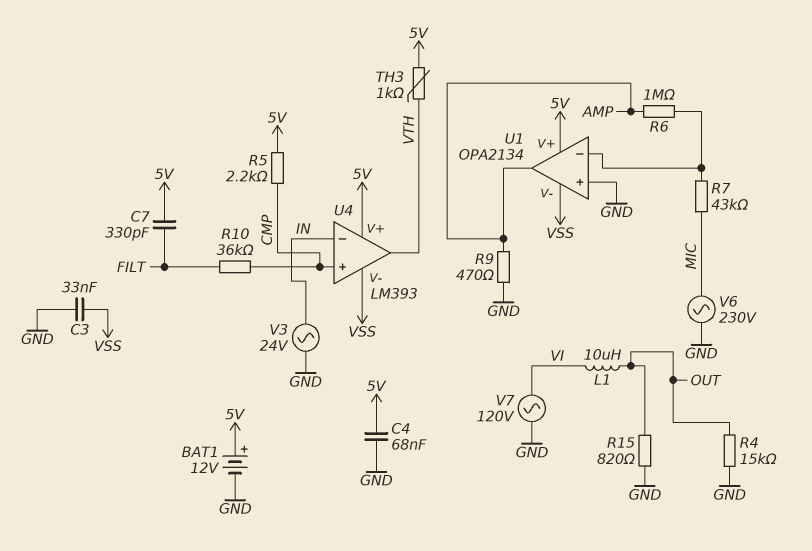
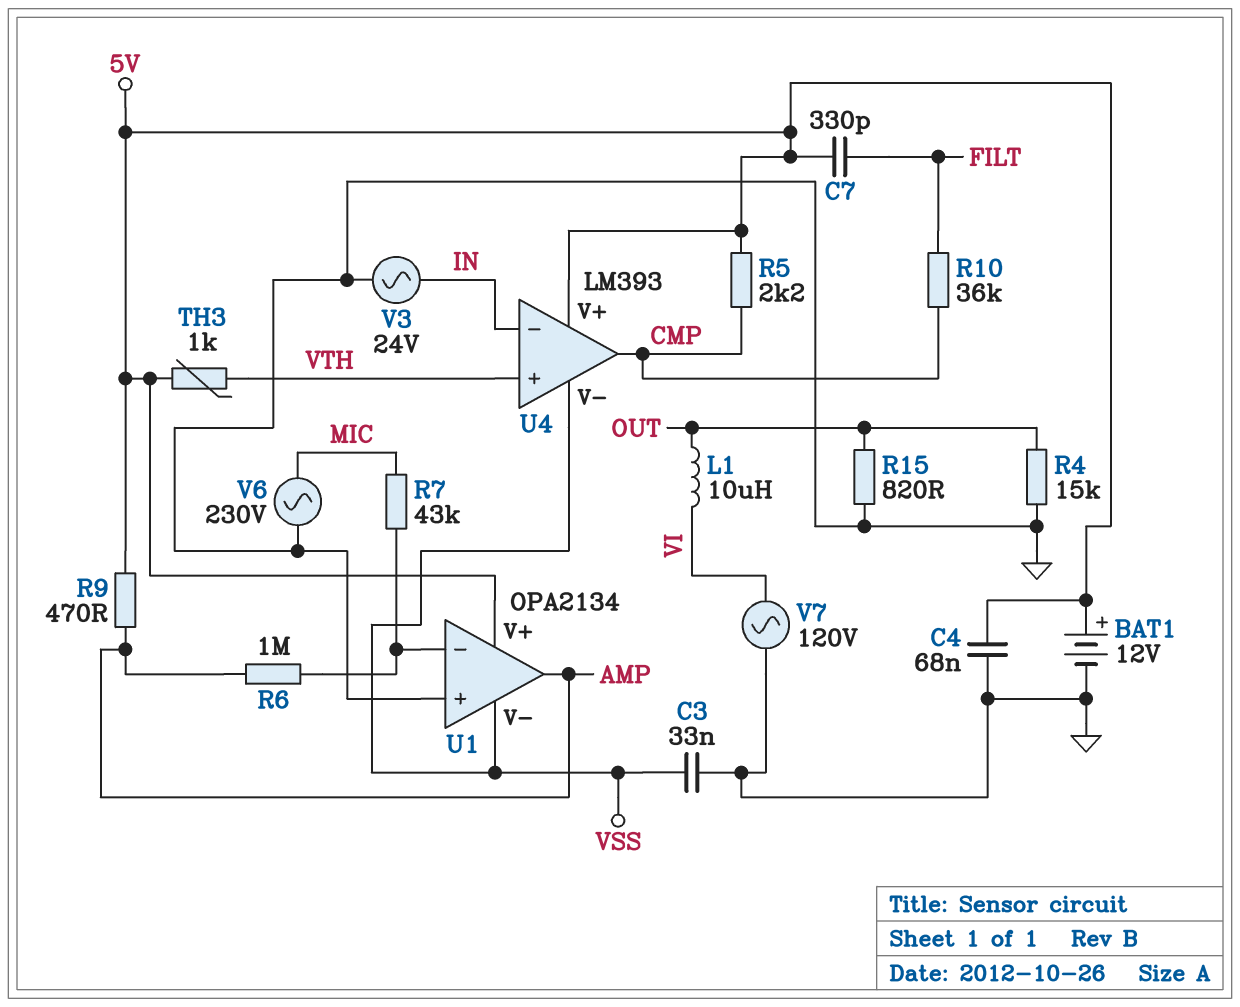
R9: 470 (AMP, GND) -> 470 (5V, AMP)
U4 pin in+: CMP -> VTH
U4 pin out: VTH -> CMP

